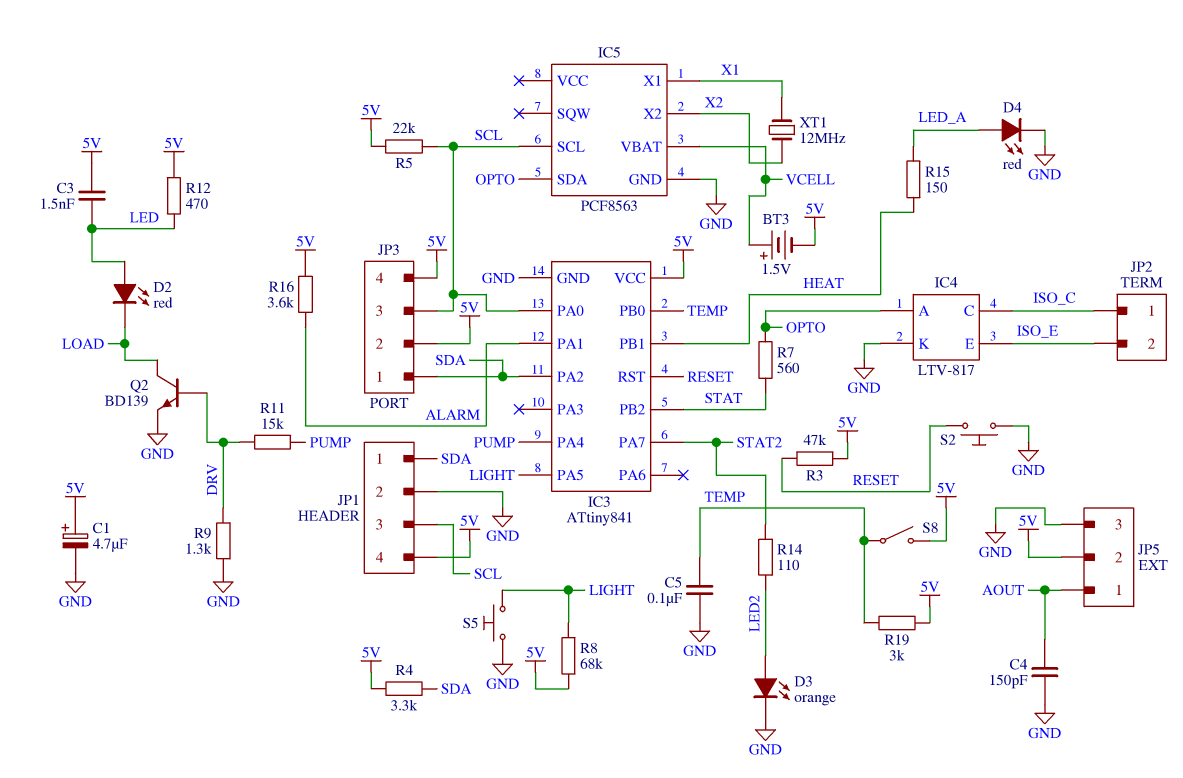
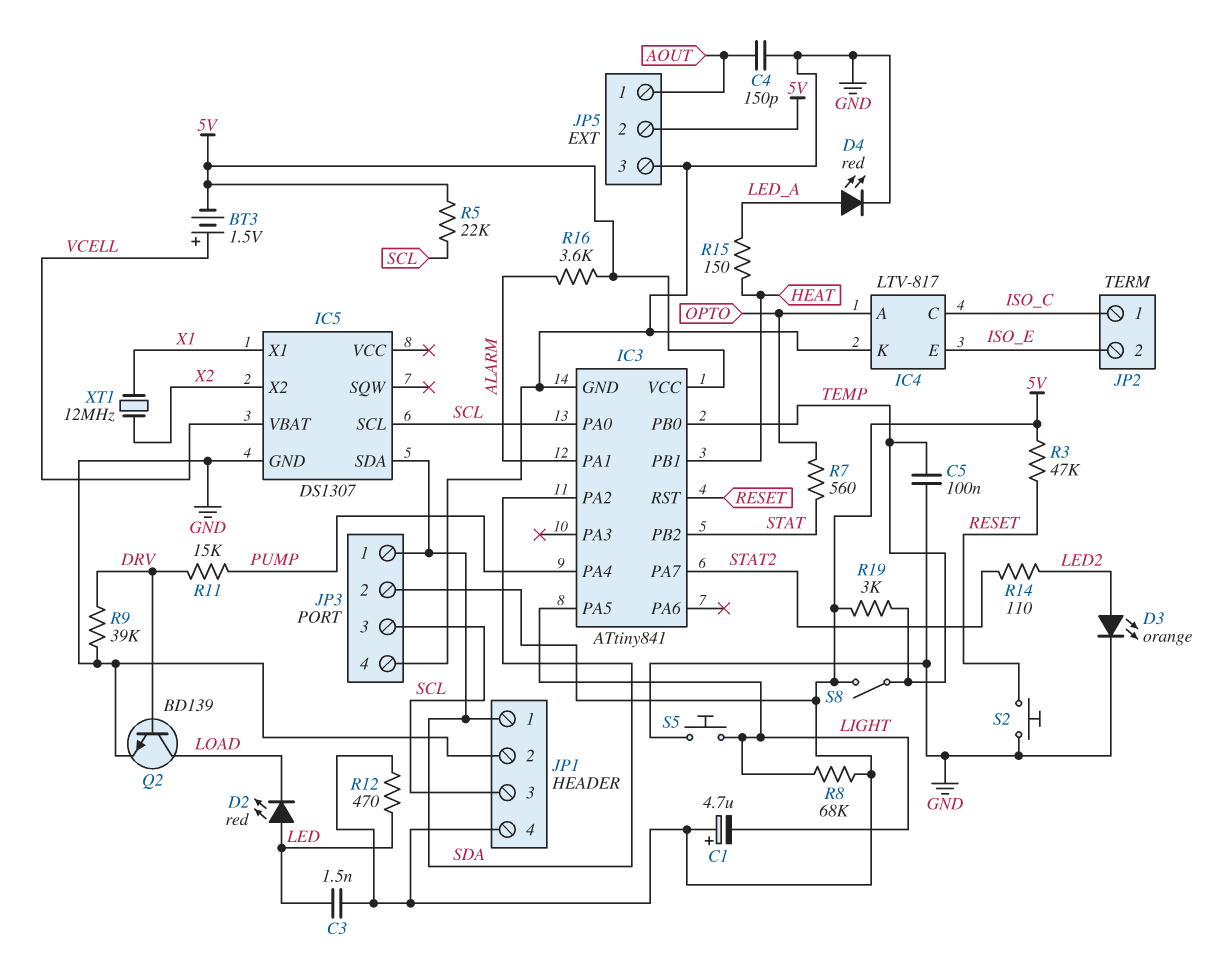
C1: 4.7uF (plus 5V, minus GND) -> 4.7uF (plus 5V, minus LIGHT)
IC5: PCF8563 -> DS1307
IC5 pin SDA: OPTO -> SDA
JP3 pin 4: 5V -> GND
R4: 3.3k (5V, SDA) -> none
R9: 1.3k (DRV, GND) -> 39k (DRV, GND)

